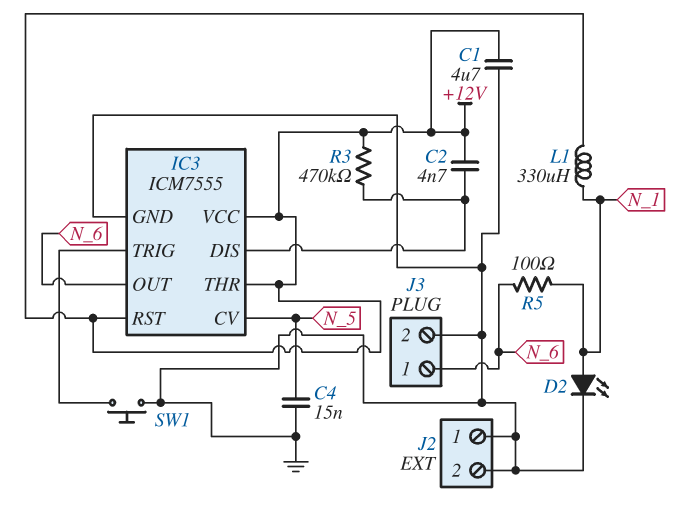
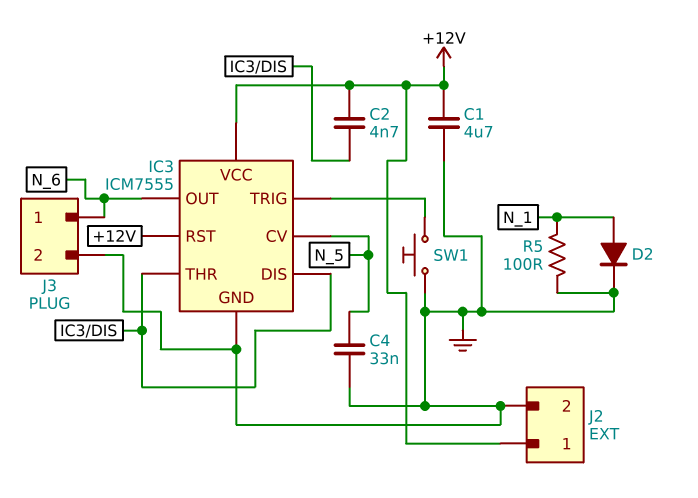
C4: 15nF (GND, N_5) -> 33nF (GND, N_5)
D2: LED (A N_1, K GND) -> diode (A N_1, K GND)
IC3 pin THR: +12V -> IC3/DIS
J2 pin 1: GND -> +12V
L1: 330uH (+12V, N_1) -> none
R3: 470k (+12V, IC3/DIS) -> none
R5: 100 (N_1, N_6) -> 100 (GND, N_1)

